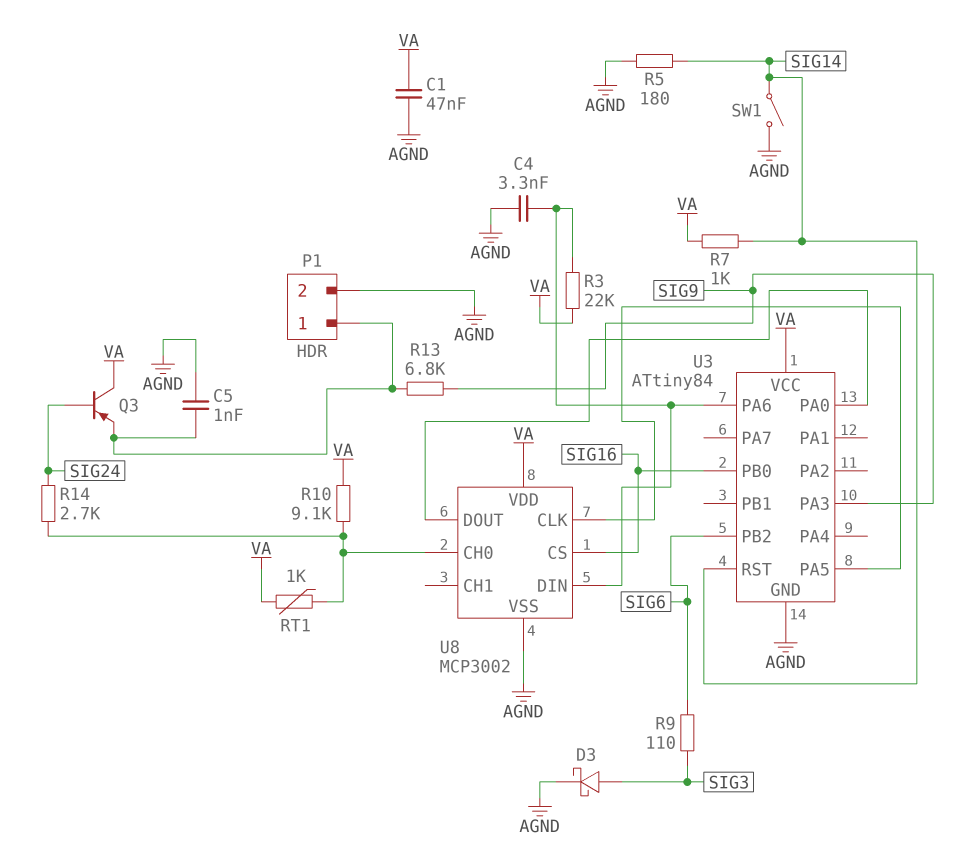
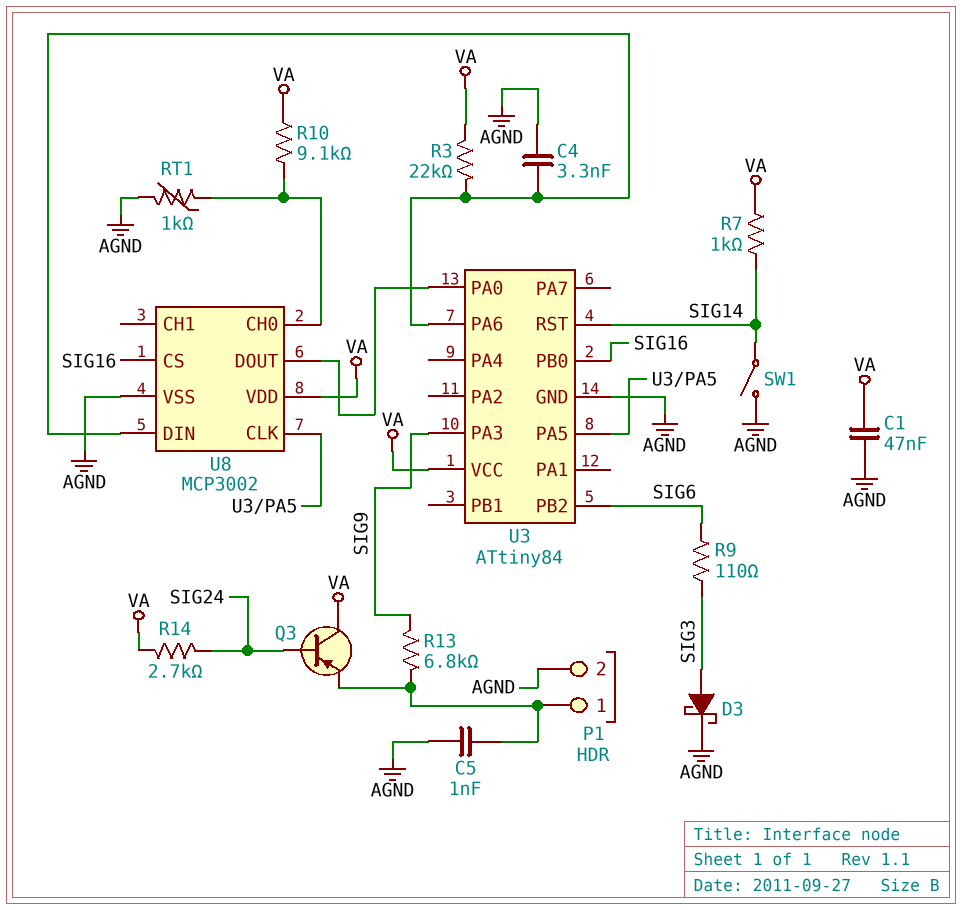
R5: 180 (AGND, SIG14) -> none
R14: 2.7k (SIG24, U8/CH0) -> 2.7k (SIG24, VA)
RT1: 1k (U8/CH0, VA) -> 1k (AGND, U8/CH0)

